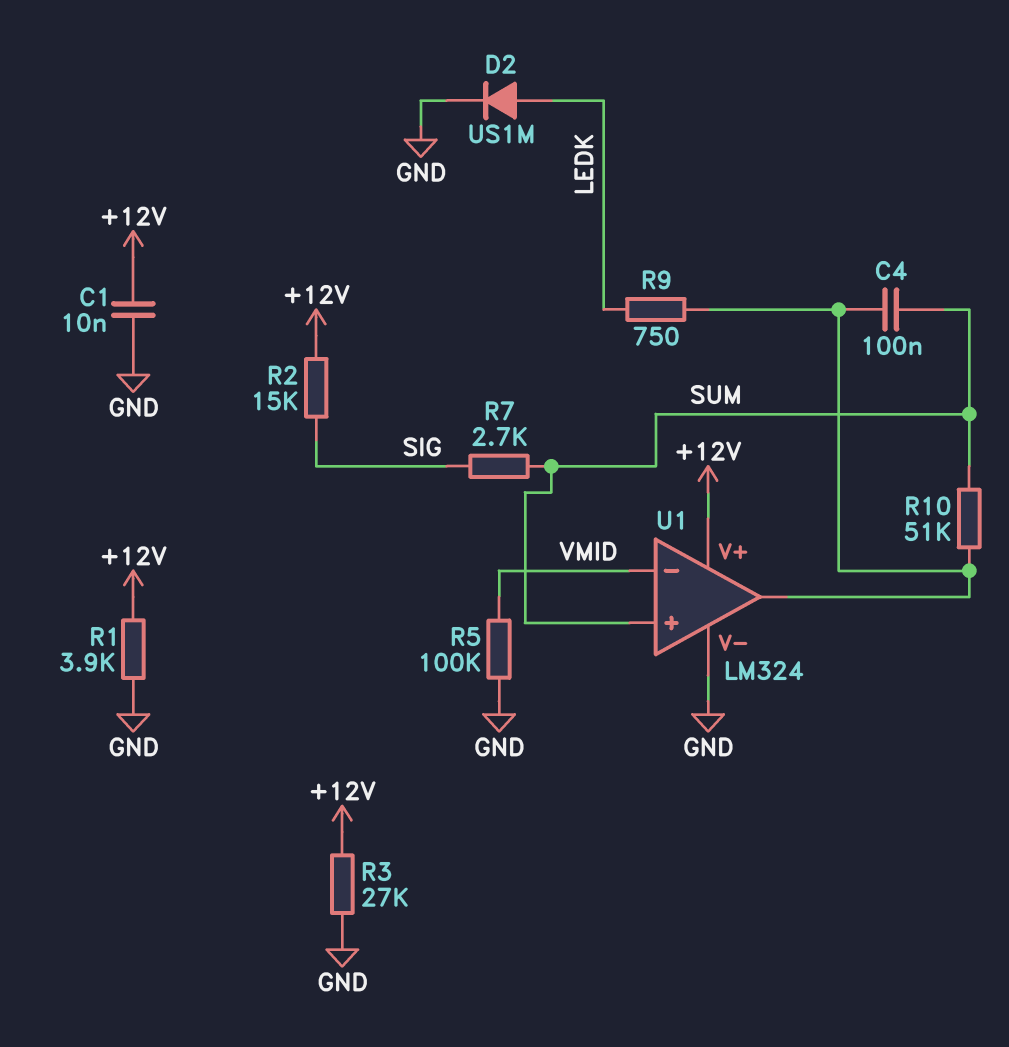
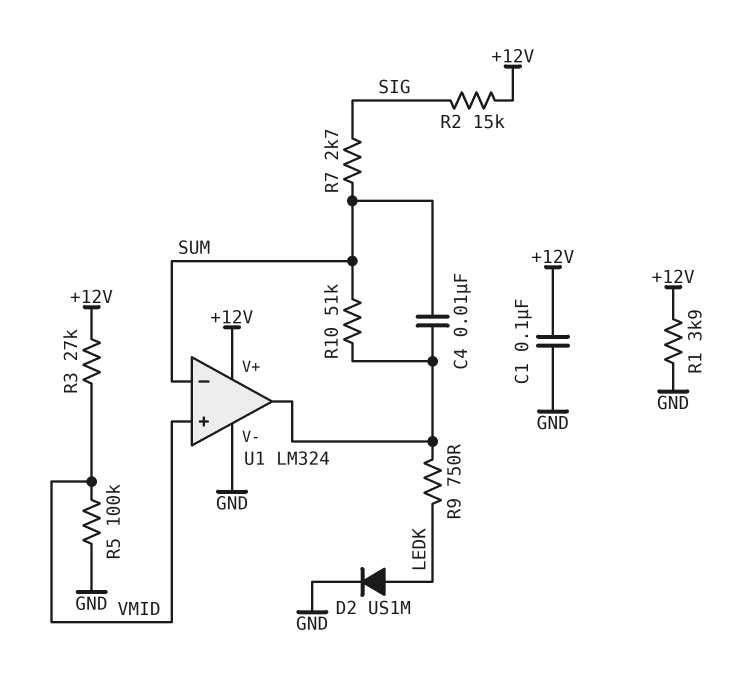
C1: 10nF (+12V, GND) -> 100nF (+12V, GND)
C4: 100nF (SUM, U1/out) -> 10nF (SUM, U1/out)
R3: 27k (+12V, GND) -> 27k (+12V, VMID)
U1 pin in+: SUM -> VMID
U1 pin in-: VMID -> SUM

